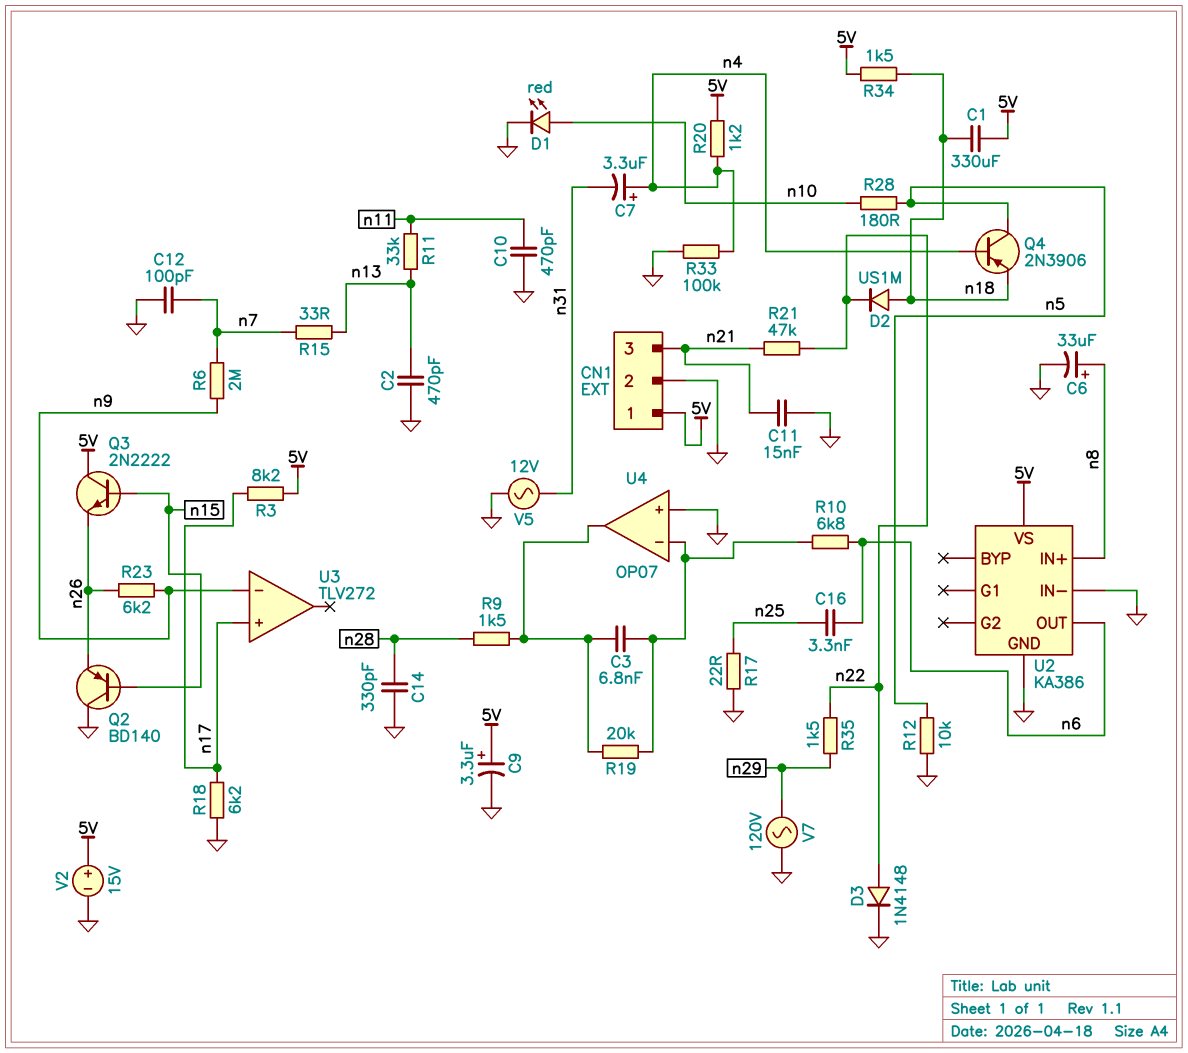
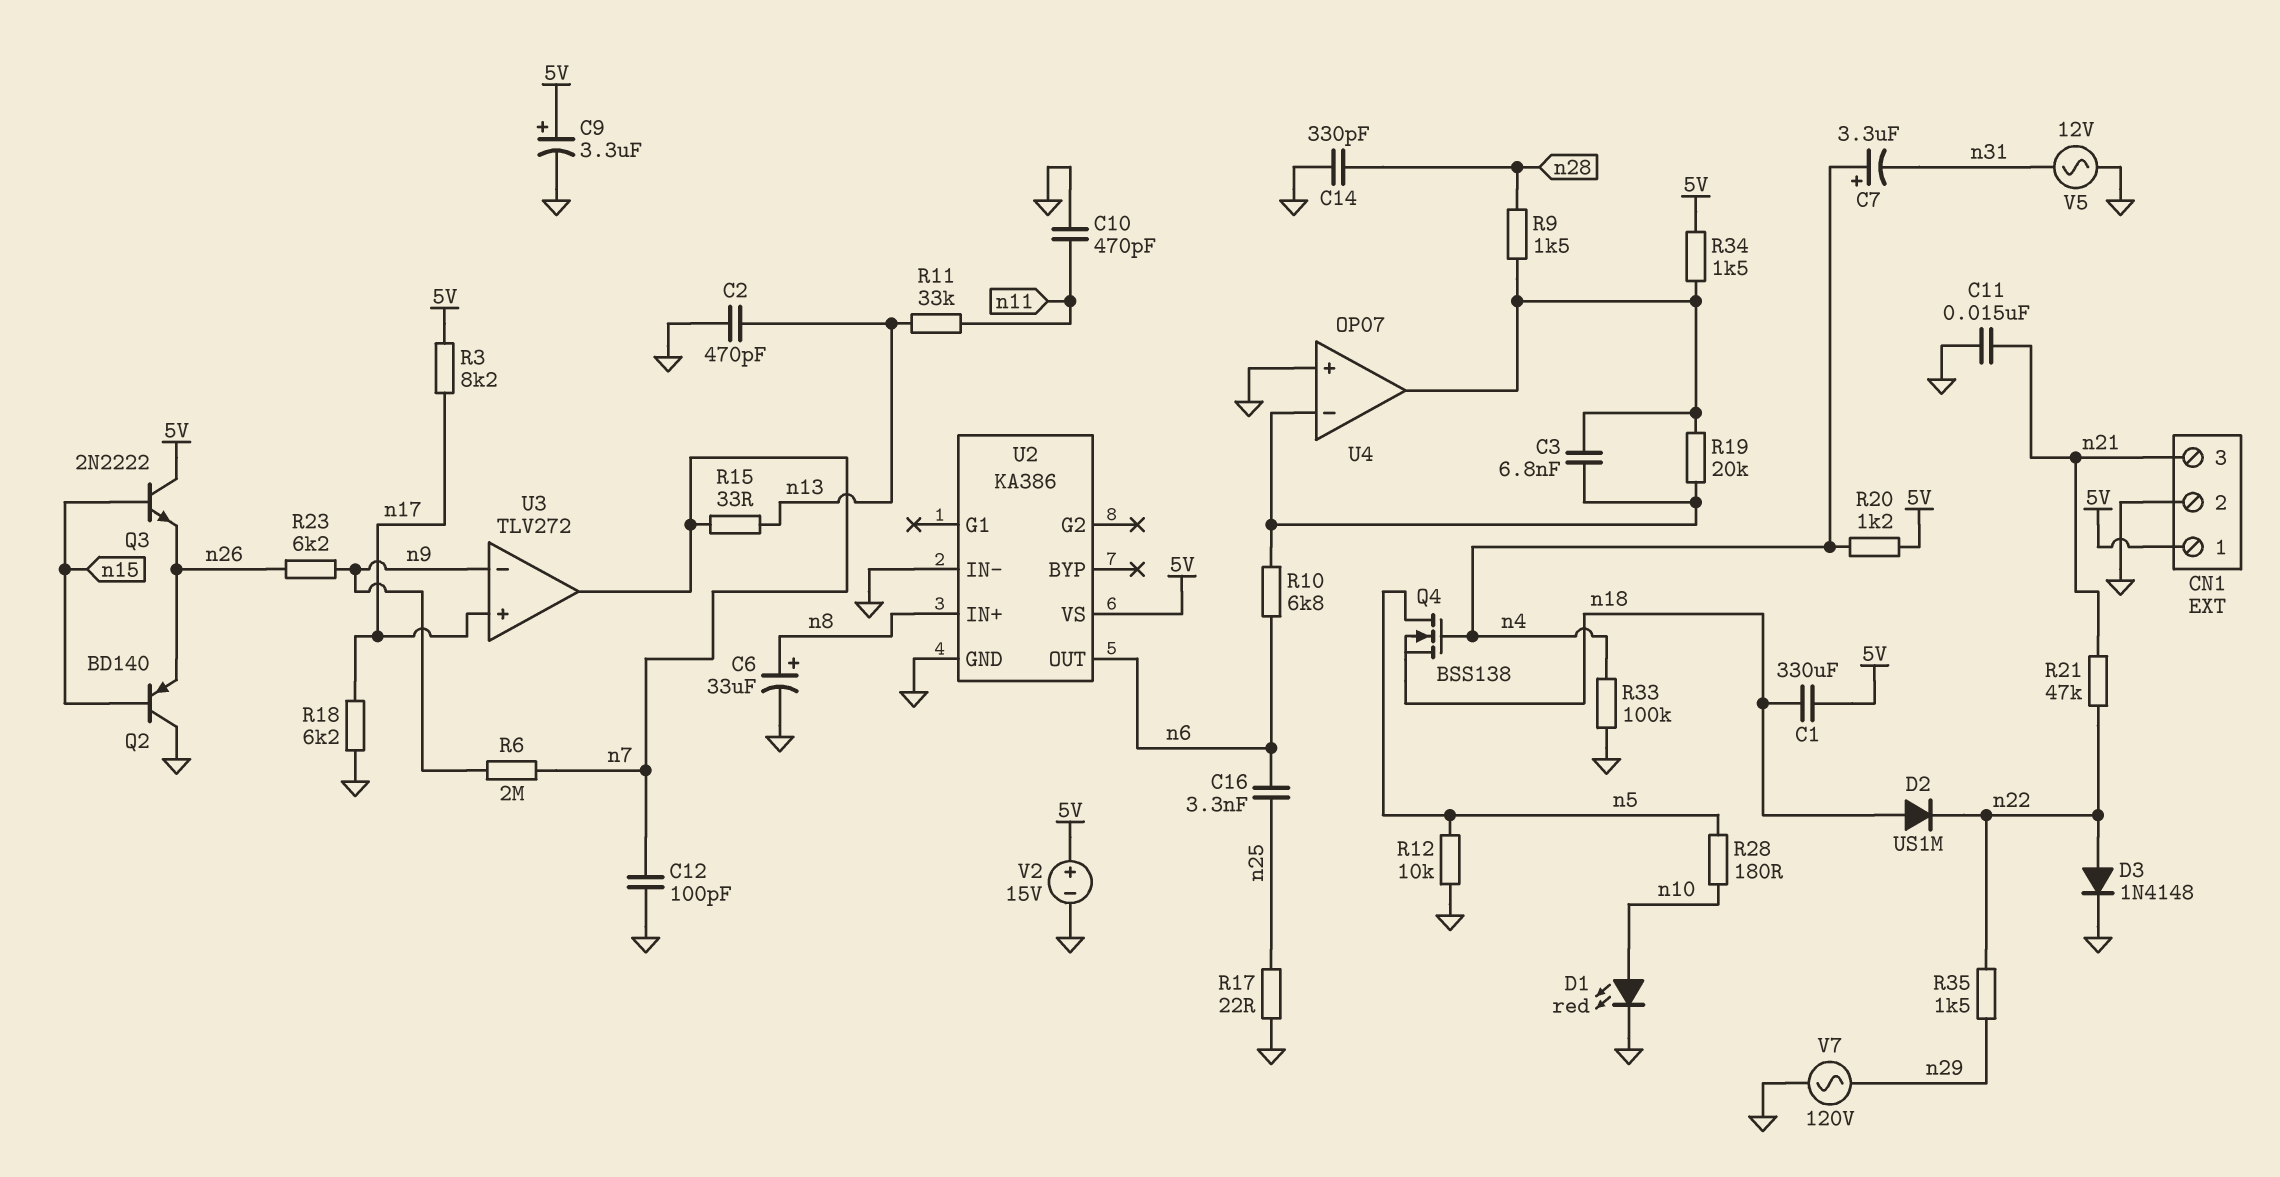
Q4: PNP 2N3906 (B n4, C n5, E n18) -> NMOS BSS138 (G n4, D n5, S n18)
R34: 1.5k (5V, n18) -> 1.5k (5V, U4/out)
U3 pin out: none -> n7

